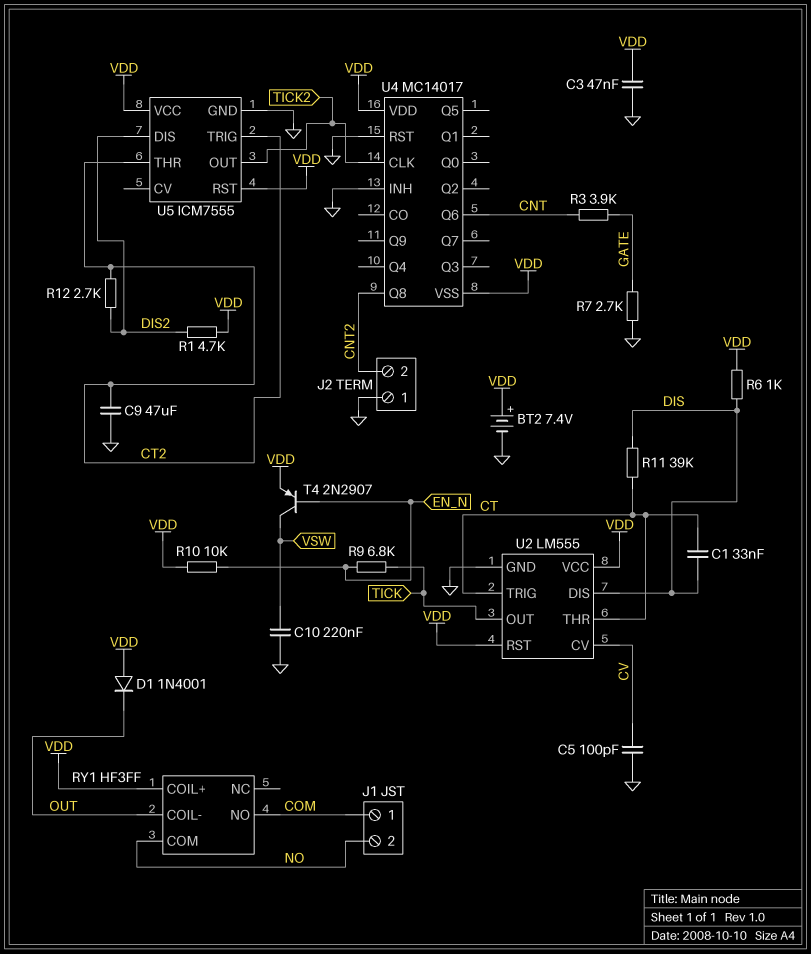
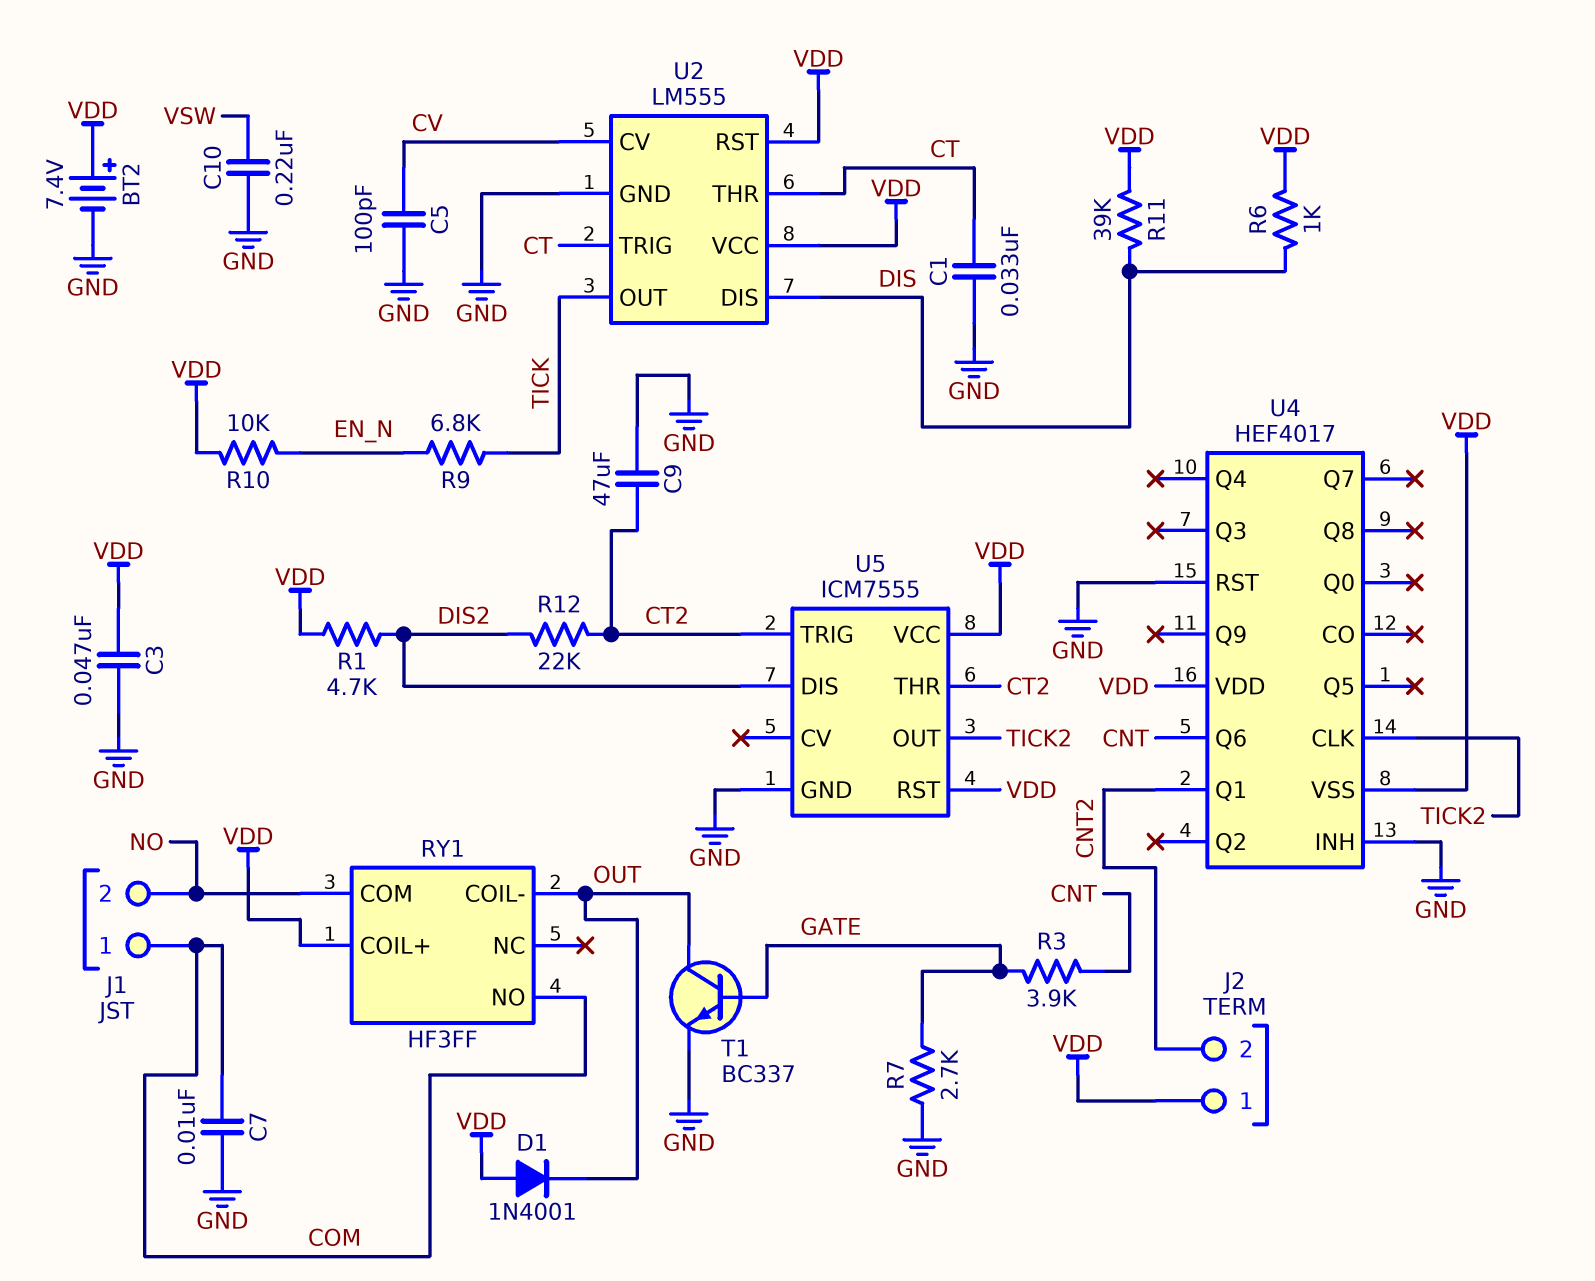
C1: 33nF (CT, DIS) -> 33nF (CT, GND)
C7: none -> 10nF (COM, GND)
J2 pin 1: GND -> VDD
R11: 39k (CT, DIS) -> 39k (DIS, VDD)
R12: 2.7k (CT2, DIS2) -> 22k (CT2, DIS2)
T1: none -> NPN BC337 (B GATE, C OUT, E GND)
T4: PNP 2N2907 (B EN_N, C VSW, E VDD) -> none
U4: MC14017 -> HEF4017
U4 pin Q1: none -> CNT2
U4 pin Q8: CNT2 -> none

